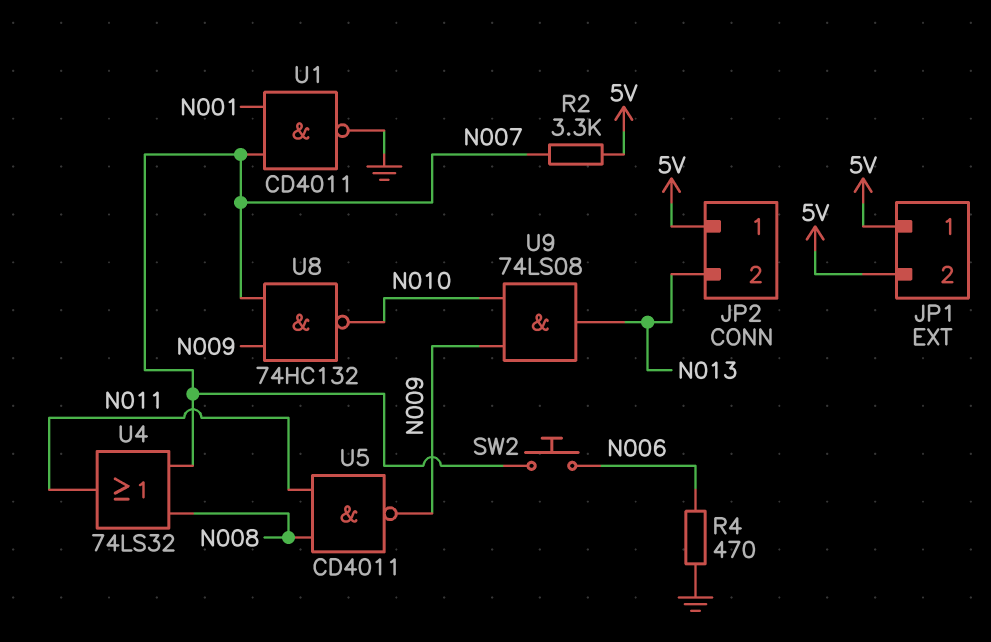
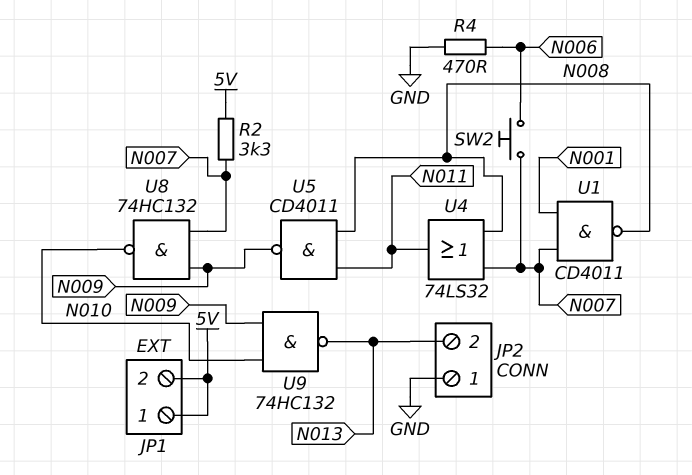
JP2 pin 1: 5V -> GND
U1: NAND CD4011 (in N001, in N007, out GND) -> NAND CD4011 (in N001, in N007, out N008)
U9: AND 74LS08 (in N009, in N010, out N013) -> NAND 74HC132 (in N009, in N010, out N013)

